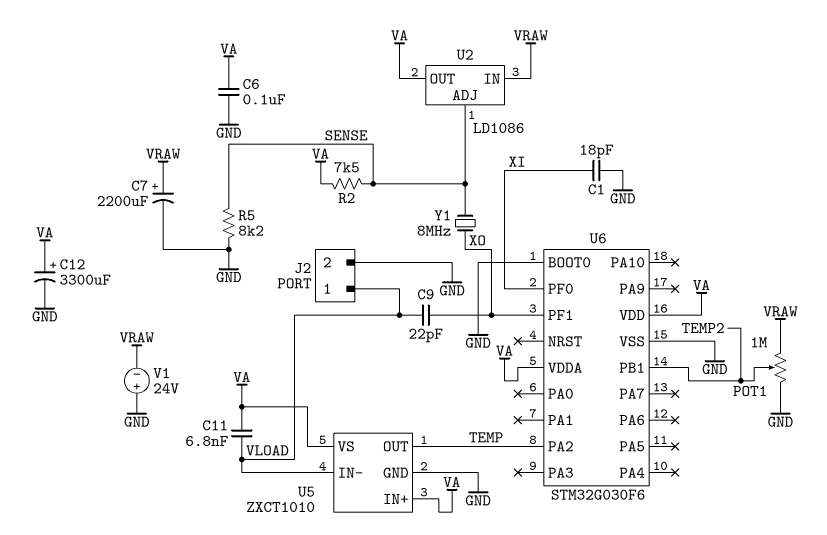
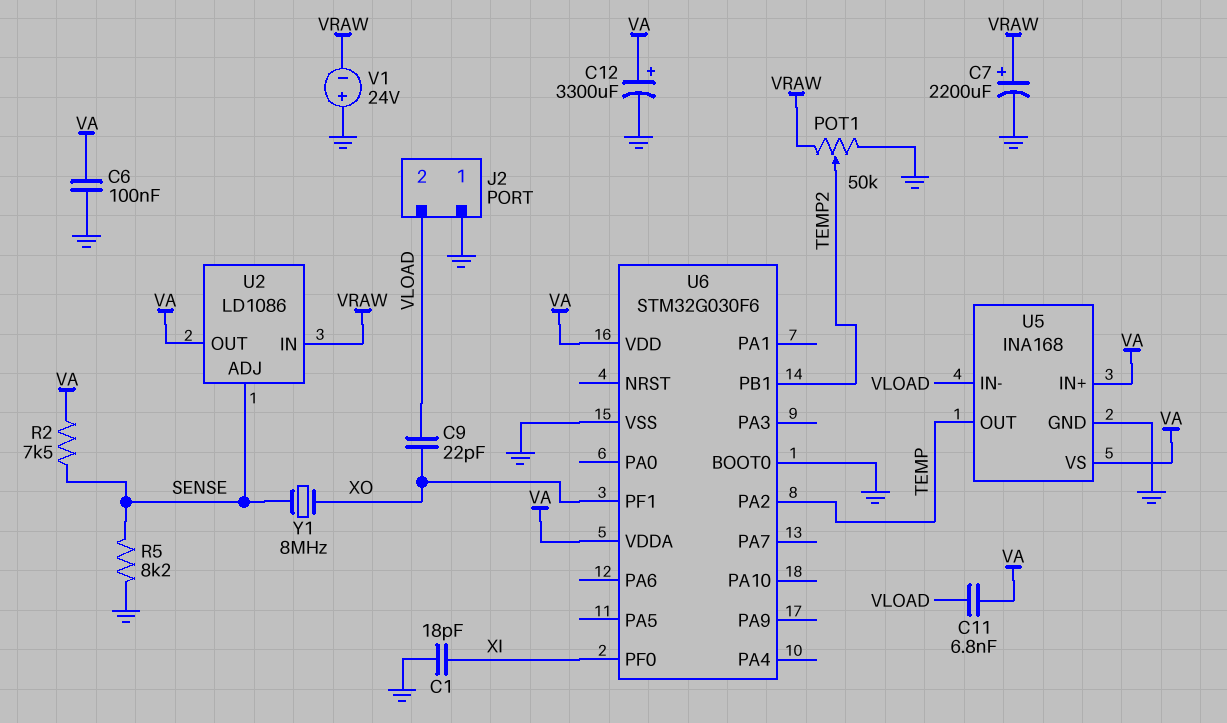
J2 pin 1: VLOAD -> GND
J2 pin 2: GND -> VLOAD
POT1: 1M (GND, VRAW, wiper TEMP2) -> 50k (GND, VRAW, wiper TEMP2)
U5: ZXCT1010 -> INA168

